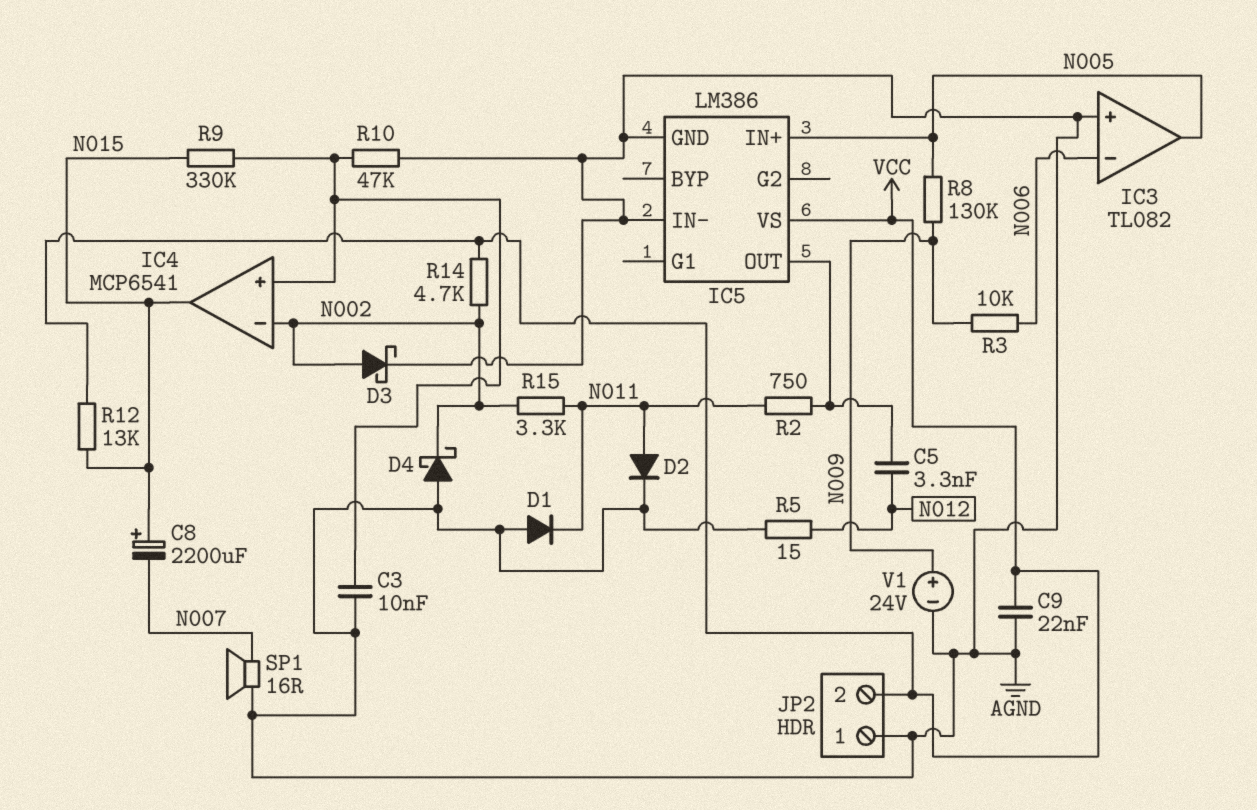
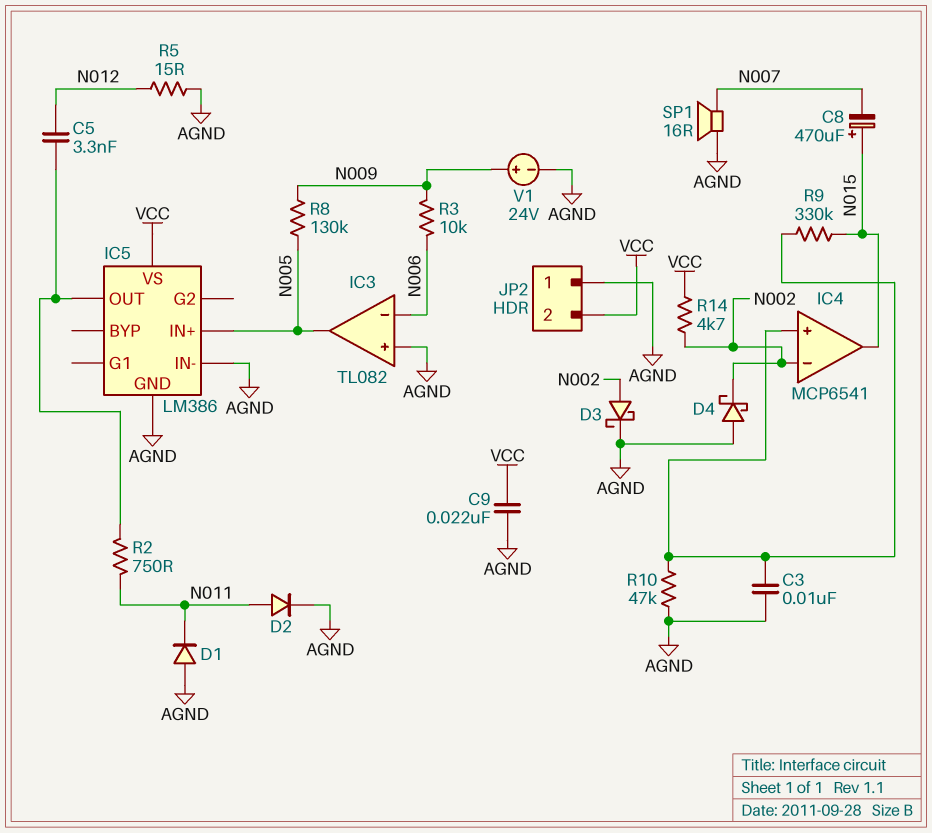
C8: 2200uF (plus N015, minus N007) -> 470uF (plus N015, minus N007)
R12: 13k (N015, VCC) -> none
R15: 3.3k (N002, N011) -> none

